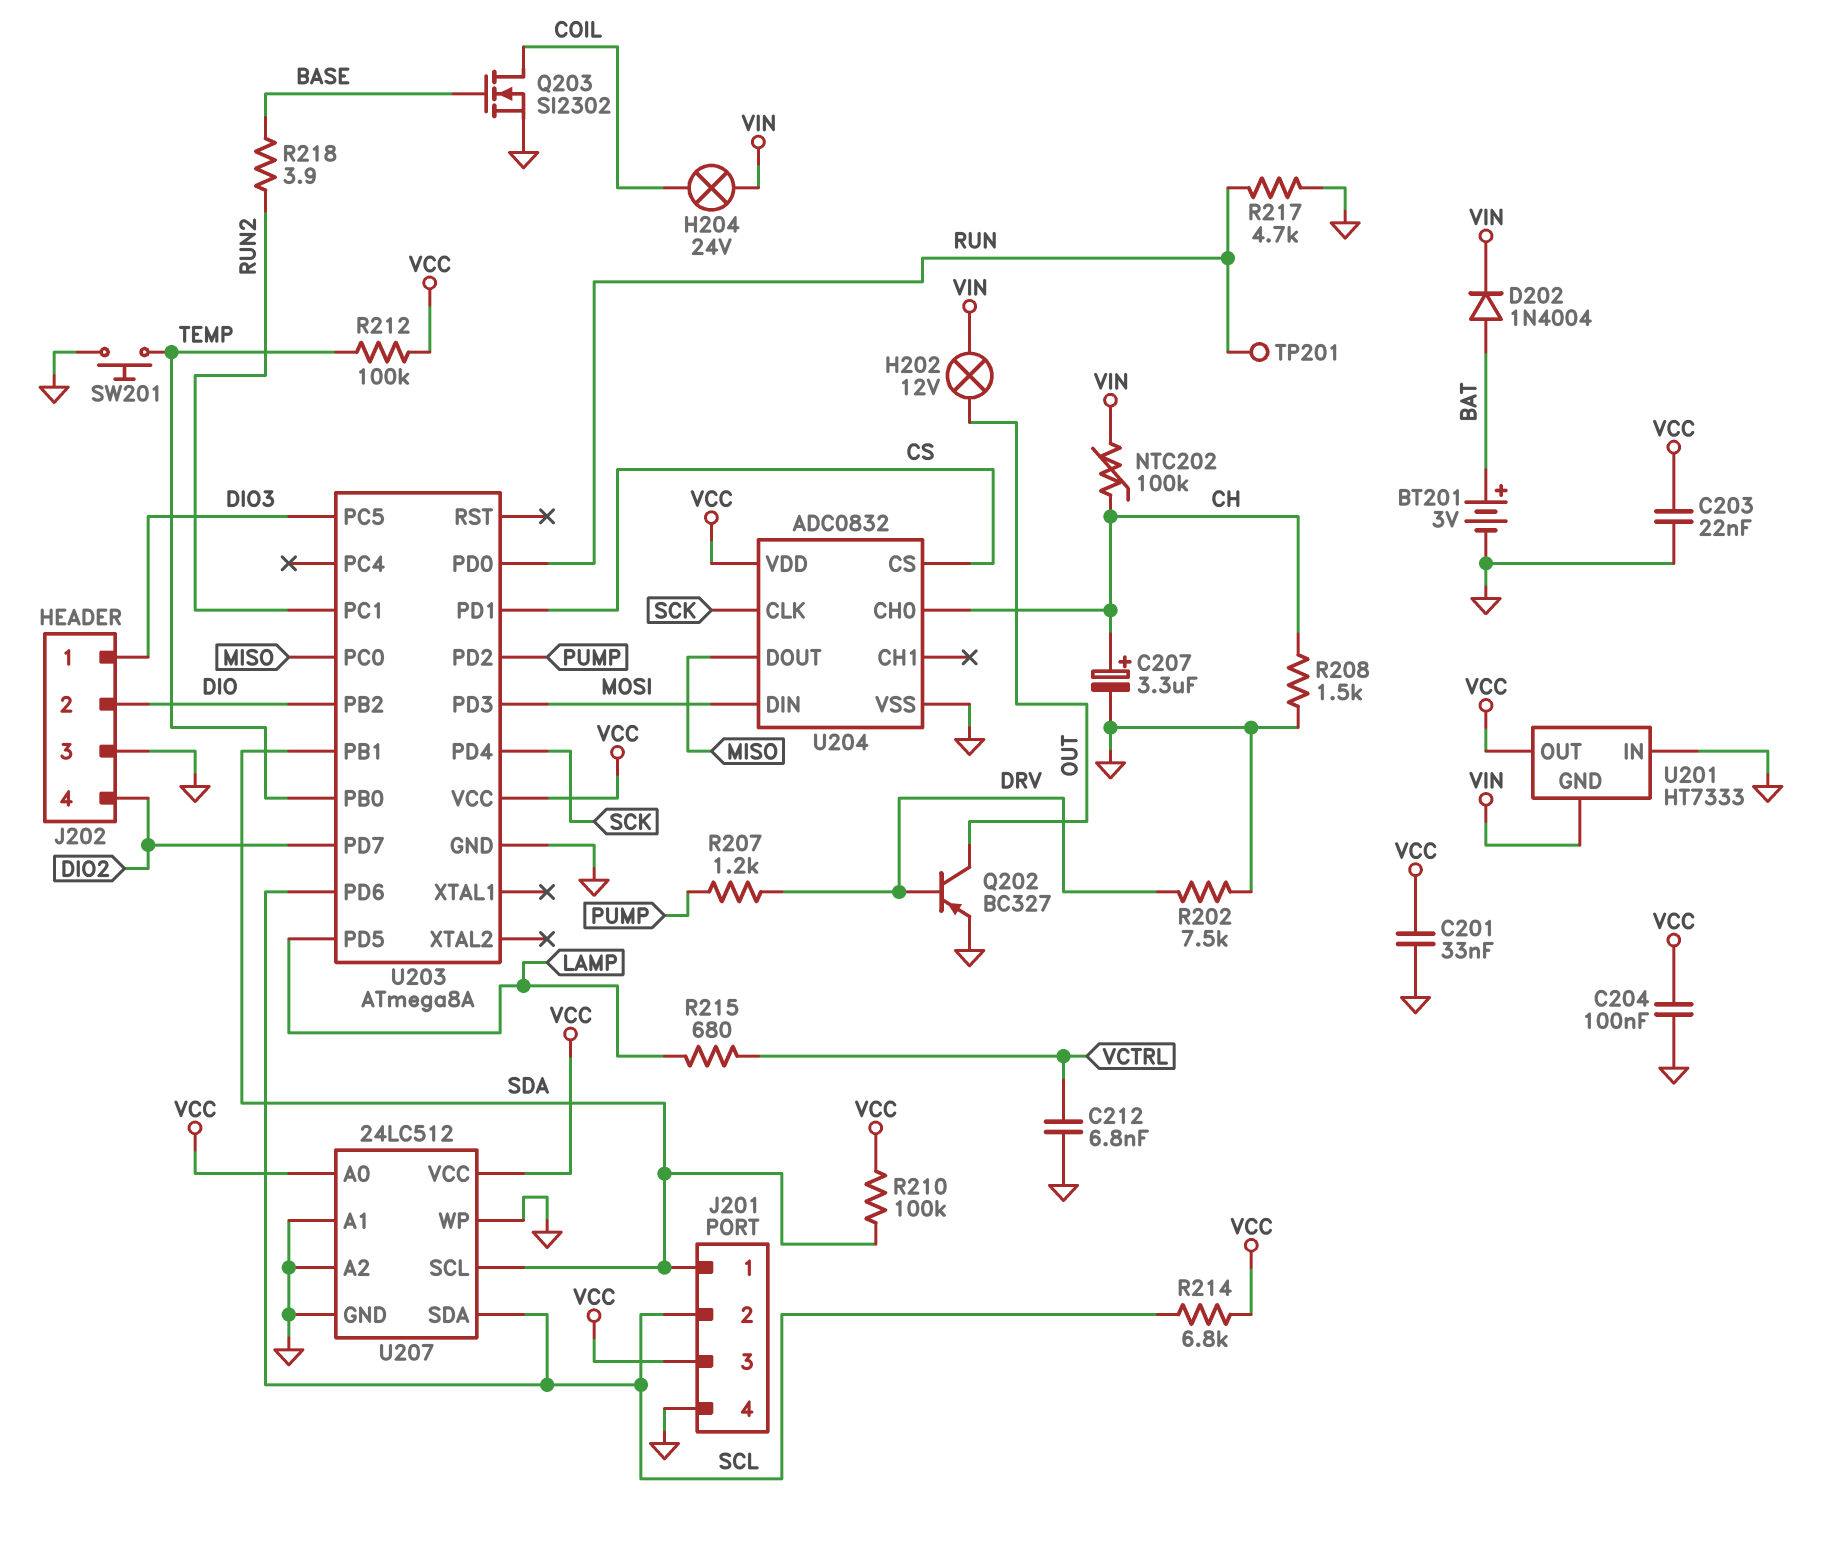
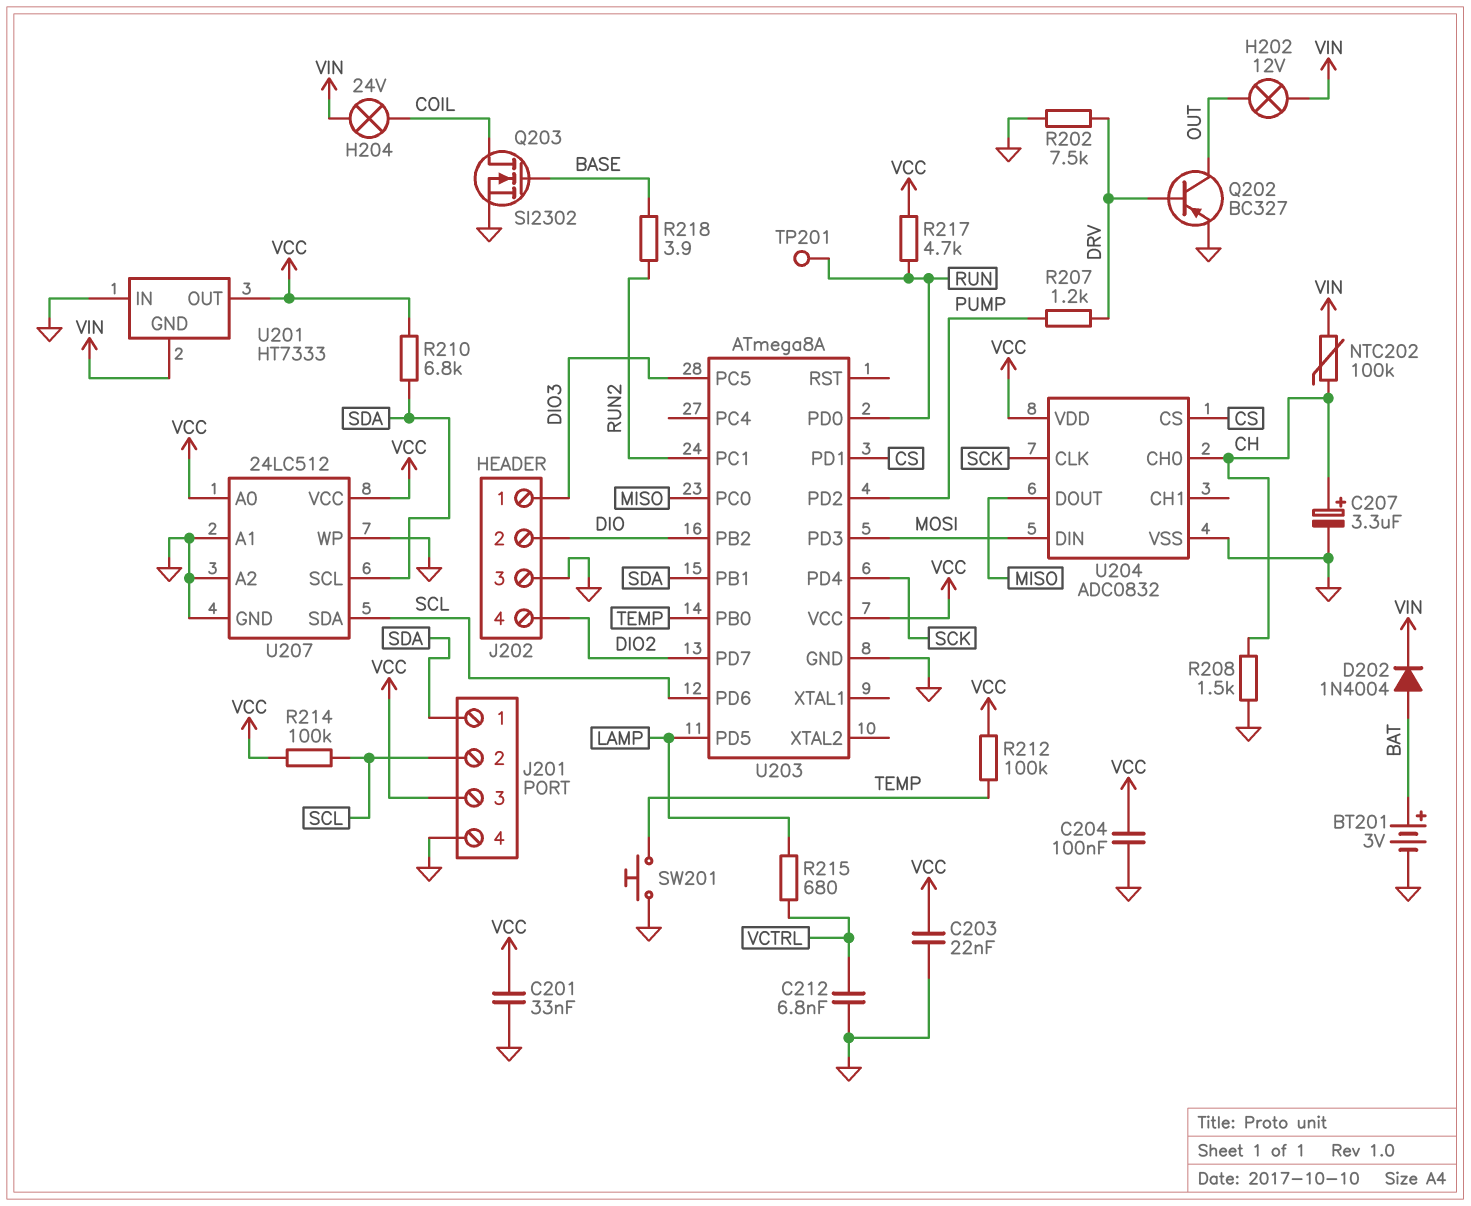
R210: 100k (SDA, VCC) -> 6.8k (SDA, VCC)
R214: 6.8k (SCL, VCC) -> 100k (SCL, VCC)
R217: 4.7k (GND, RUN) -> 4.7k (RUN, VCC)

